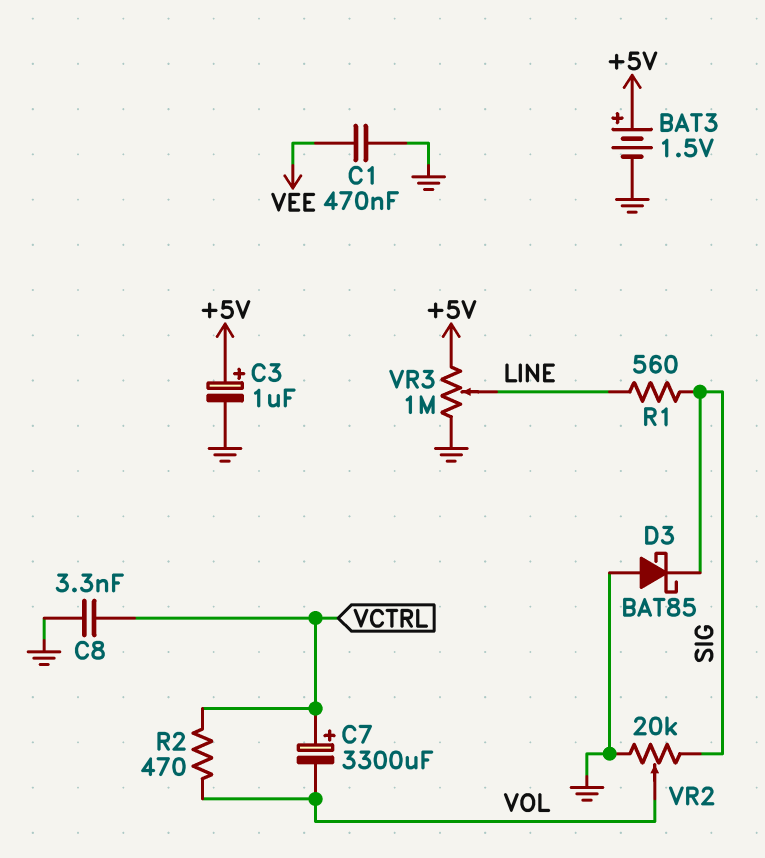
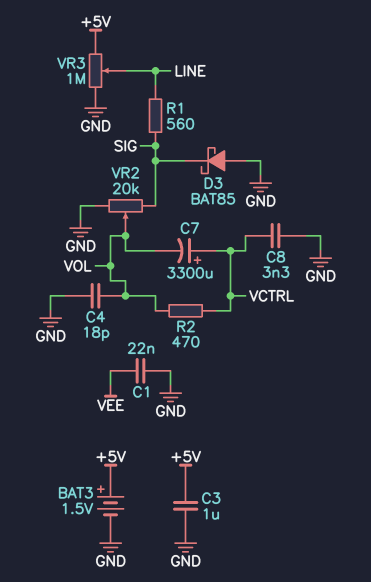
C1: 470nF (GND, VEE) -> 22nF (GND, VEE)
C3: 1uF (plus +5V, minus GND) -> 1uF (+5V, GND)
C4: none -> 18pF (GND, VOL)

